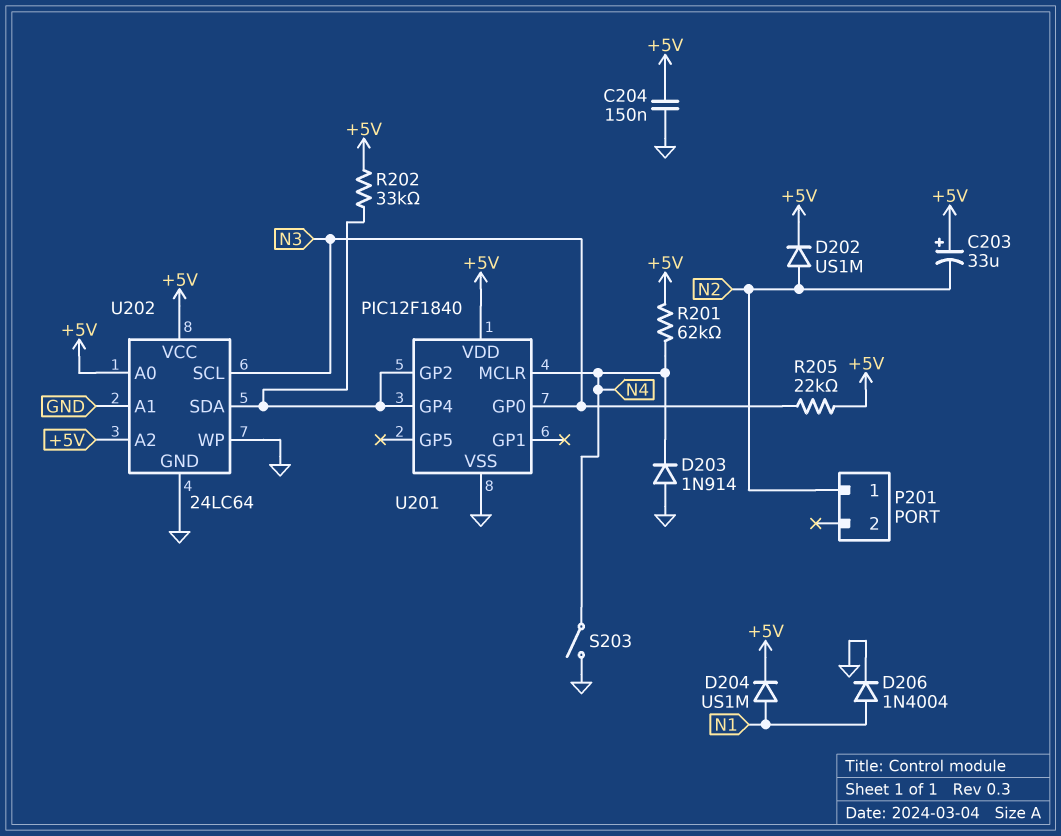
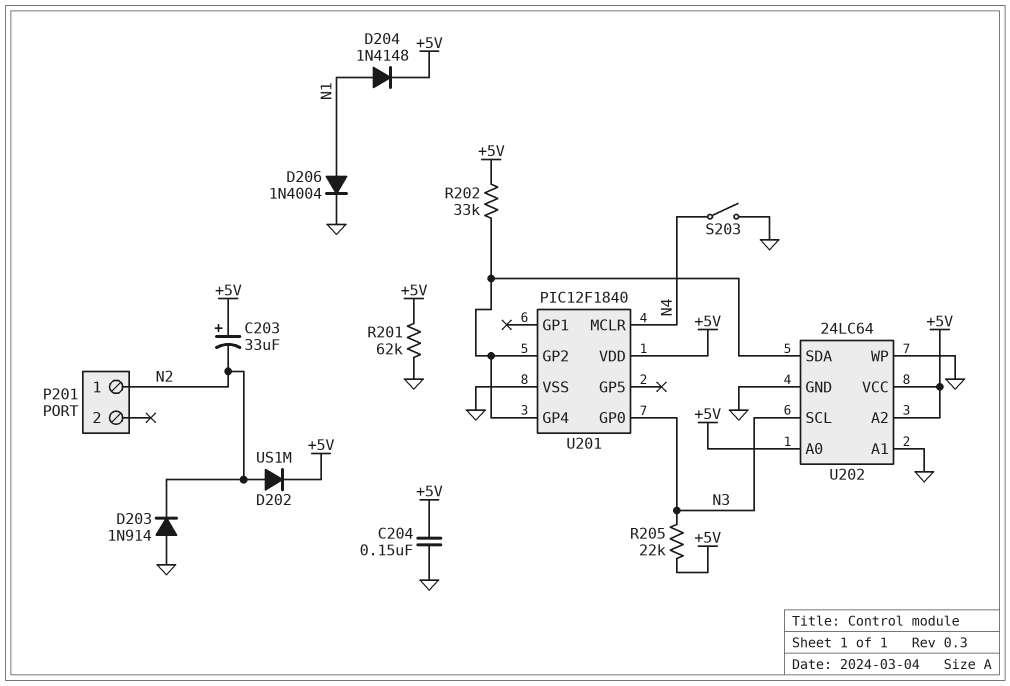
D203: diode 1N914 (A GND, K N4) -> diode 1N914 (A GND, K N2)
D204: diode US1M (A N1, K +5V) -> diode 1N4148 (A N1, K +5V)
R201: 62k (+5V, N4) -> 62k (+5V, GND)

